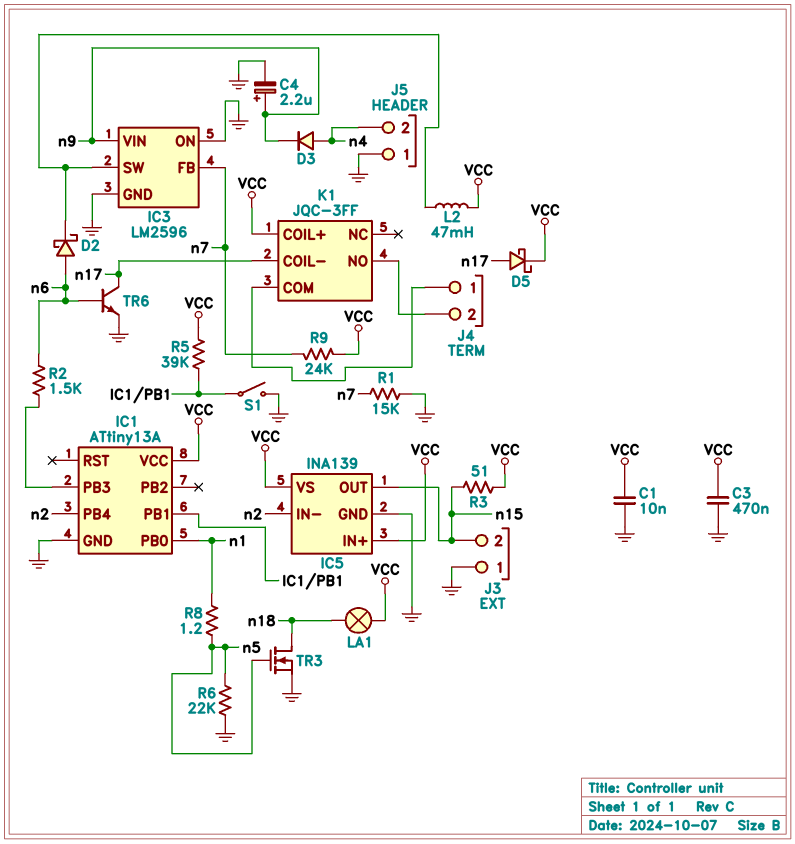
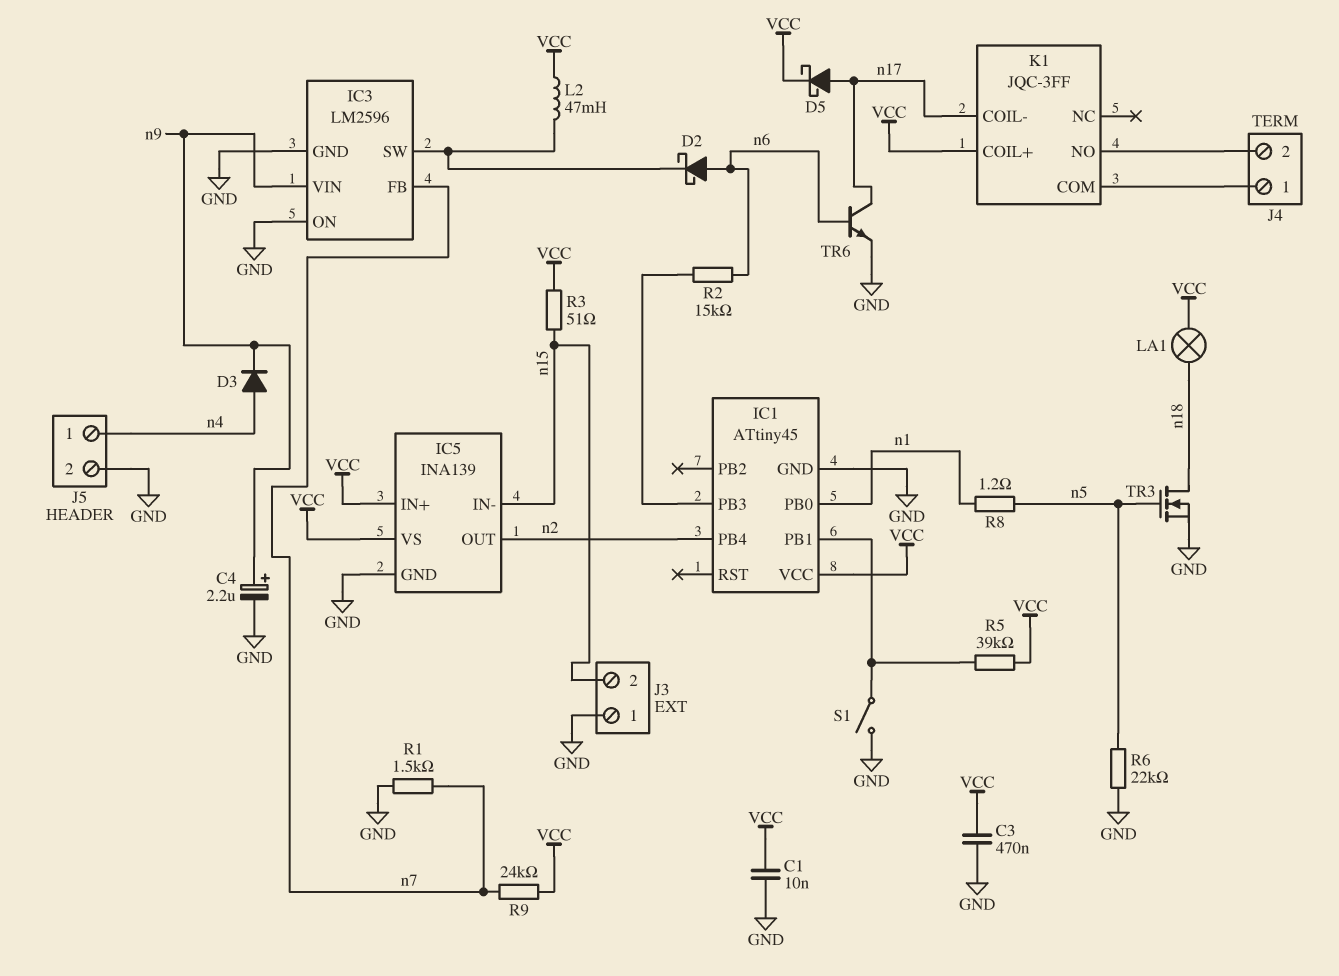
IC1: ATtiny13A -> ATtiny45
IC5 pin IN-: n2 -> n15
IC5 pin OUT: n15 -> n2
J5 pin 1: GND -> n4
J5 pin 2: n4 -> GND
R1: 15k (GND, n7) -> 1.5k (GND, n7)
R2: 1.5k (IC1/PB3, n6) -> 15k (IC1/PB3, n6)

